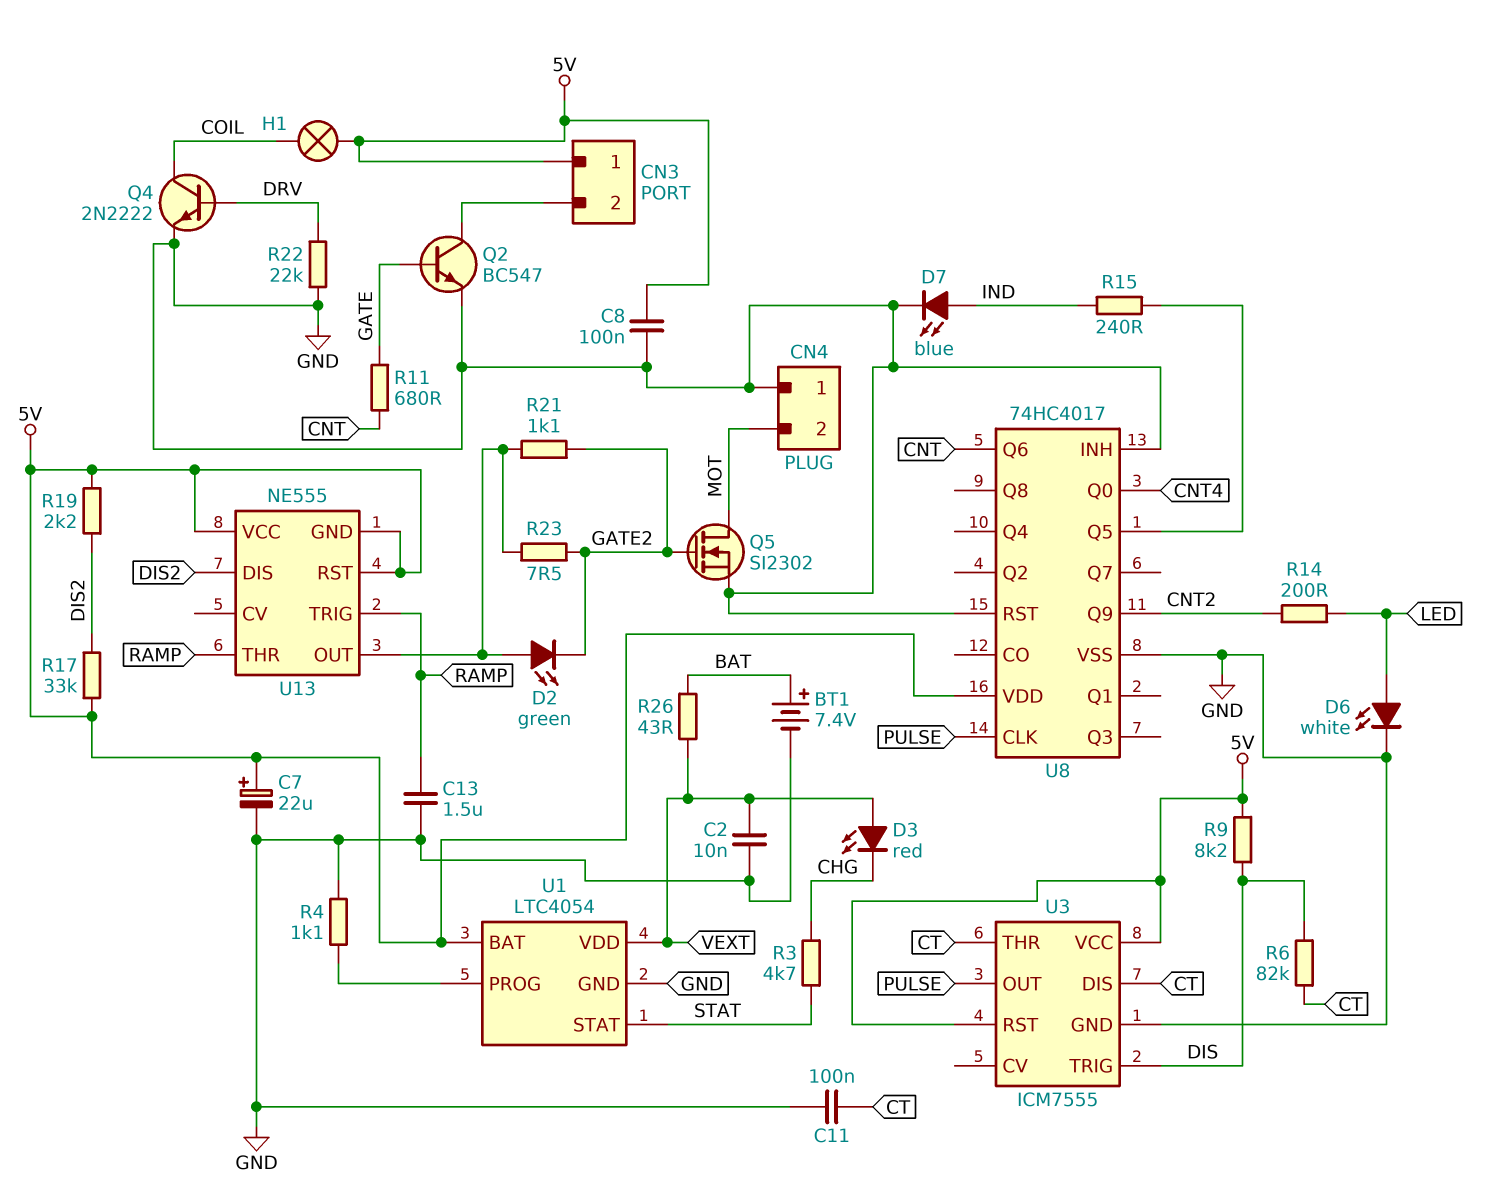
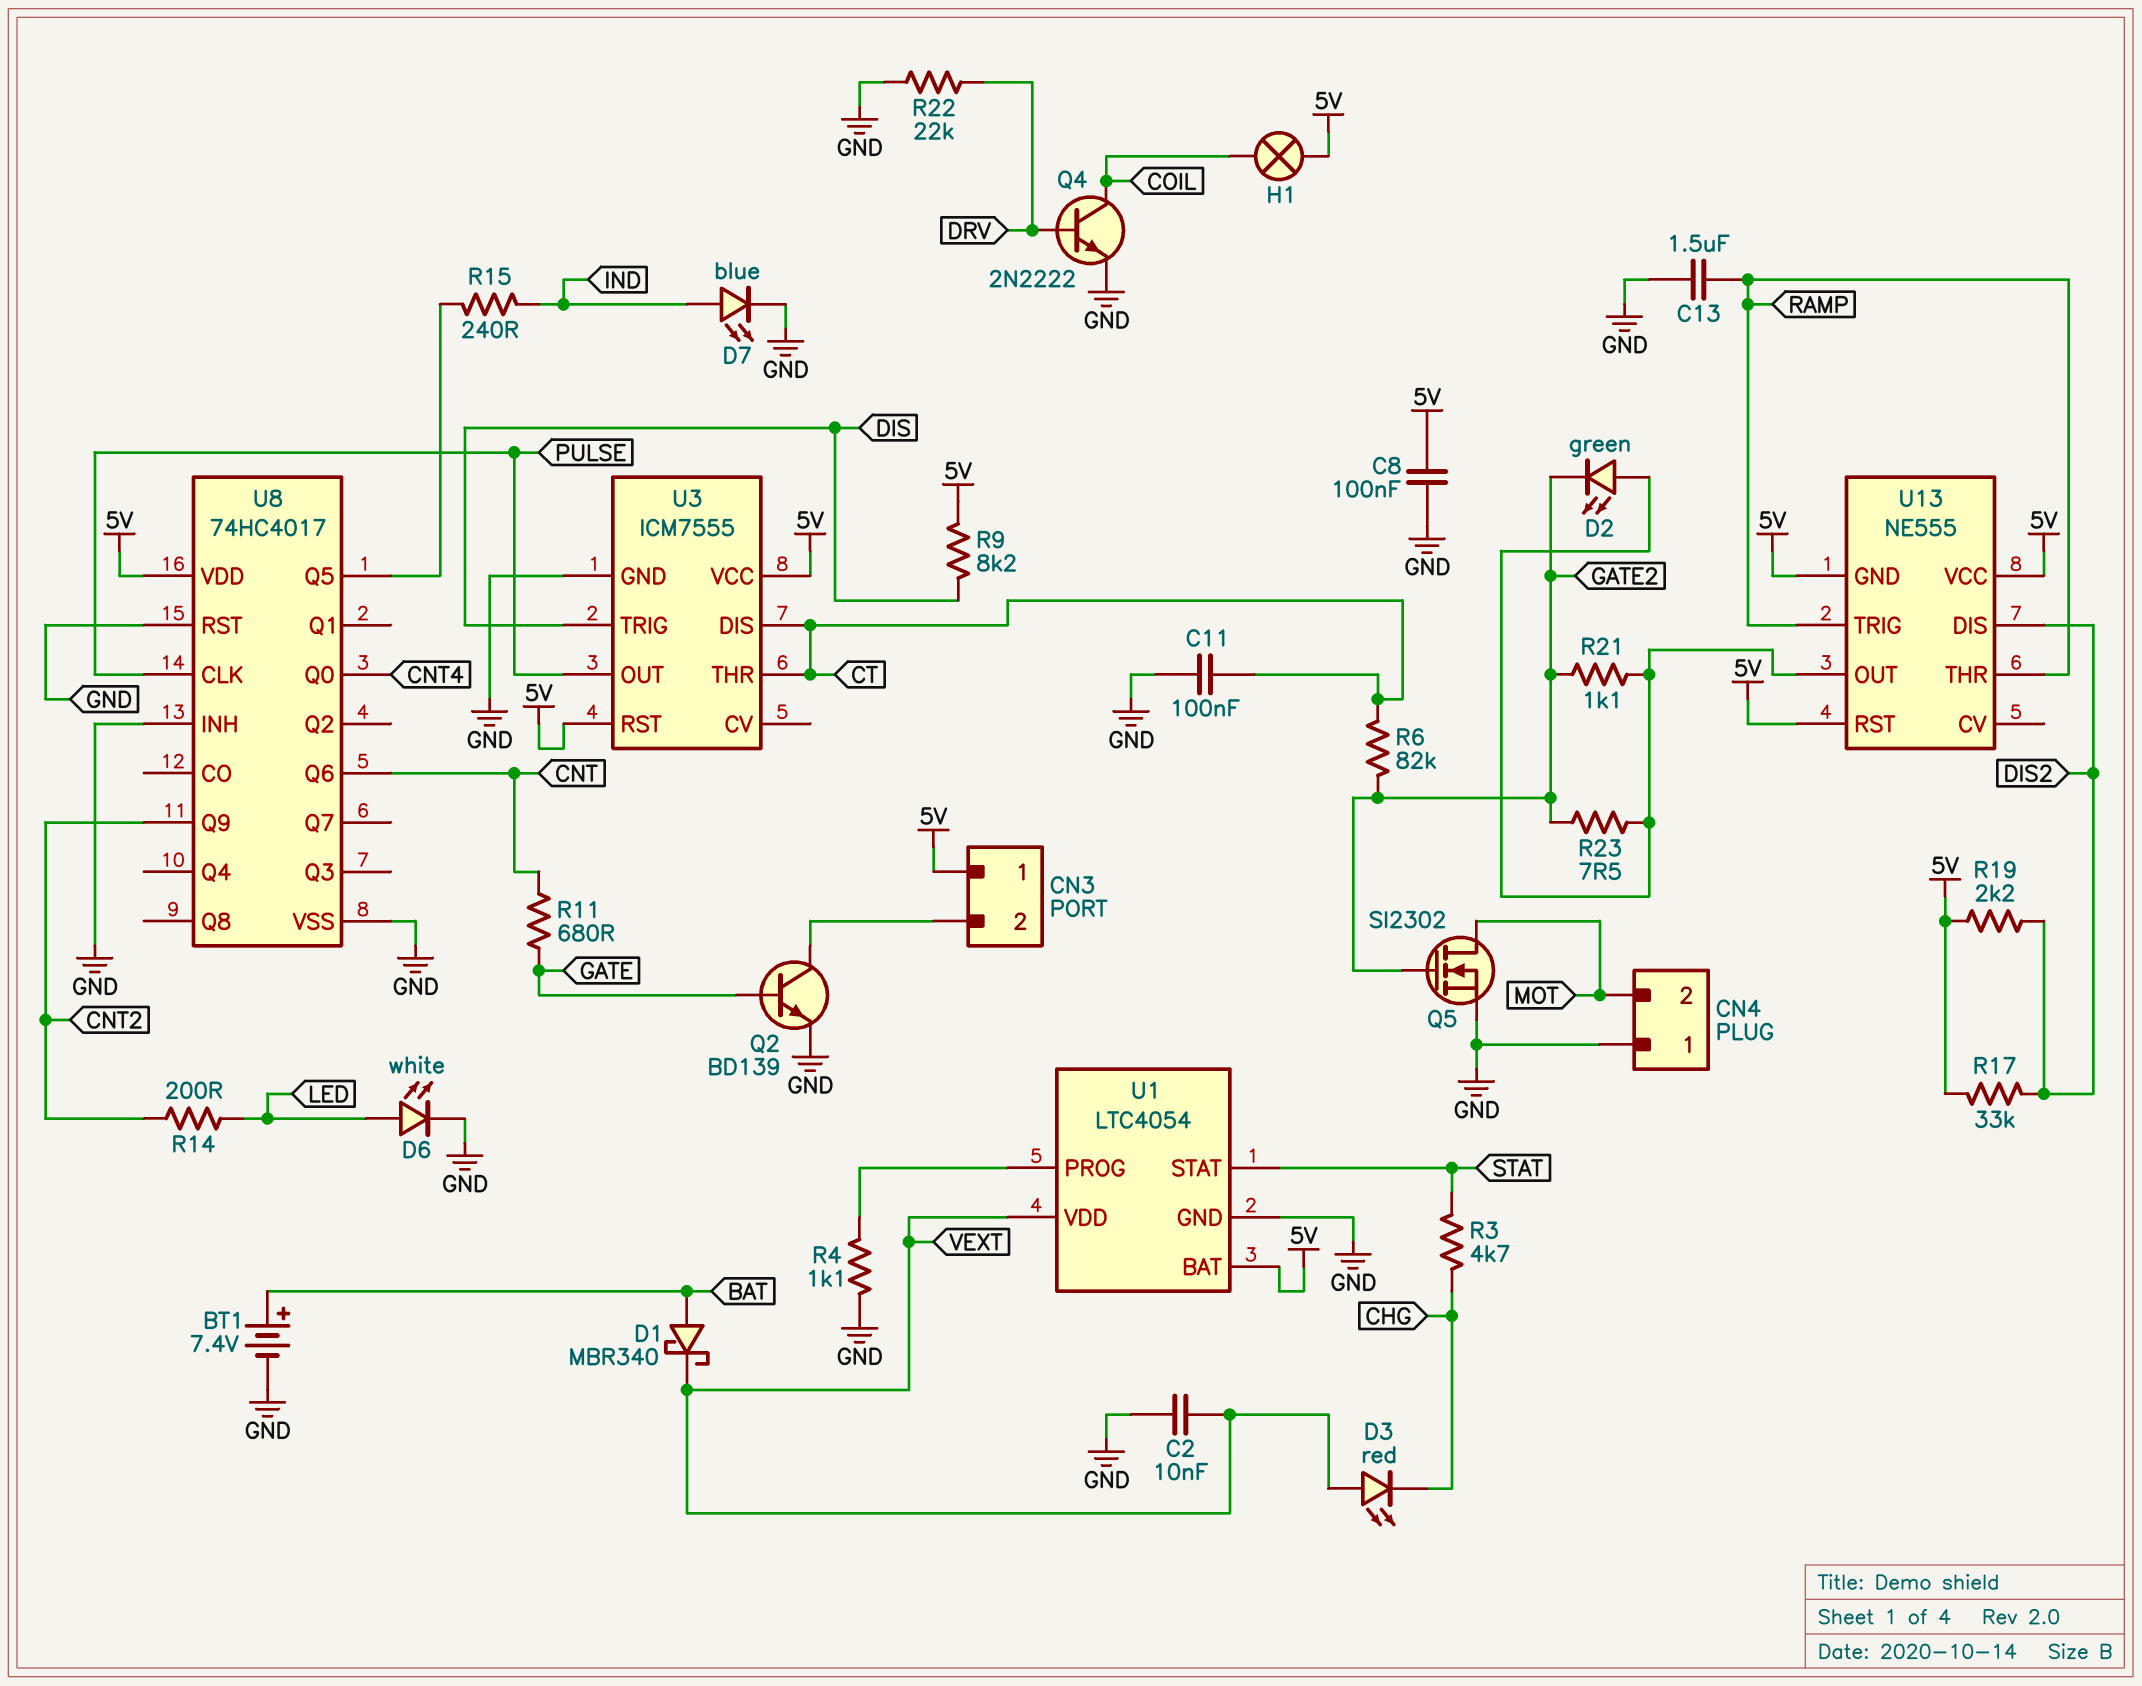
C7: 22uF (plus 5V, minus GND) -> none
D1: none -> schottky MBR340 (A BAT, K VEXT)
Q2: NPN BC547 (B GATE, C CN3/2, E GND) -> NPN BD139 (B GATE, C CN3/2, E GND)
R6: 82k (CT, DIS) -> 82k (CT, GATE2)
R26: 43 (BAT, VEXT) -> none

